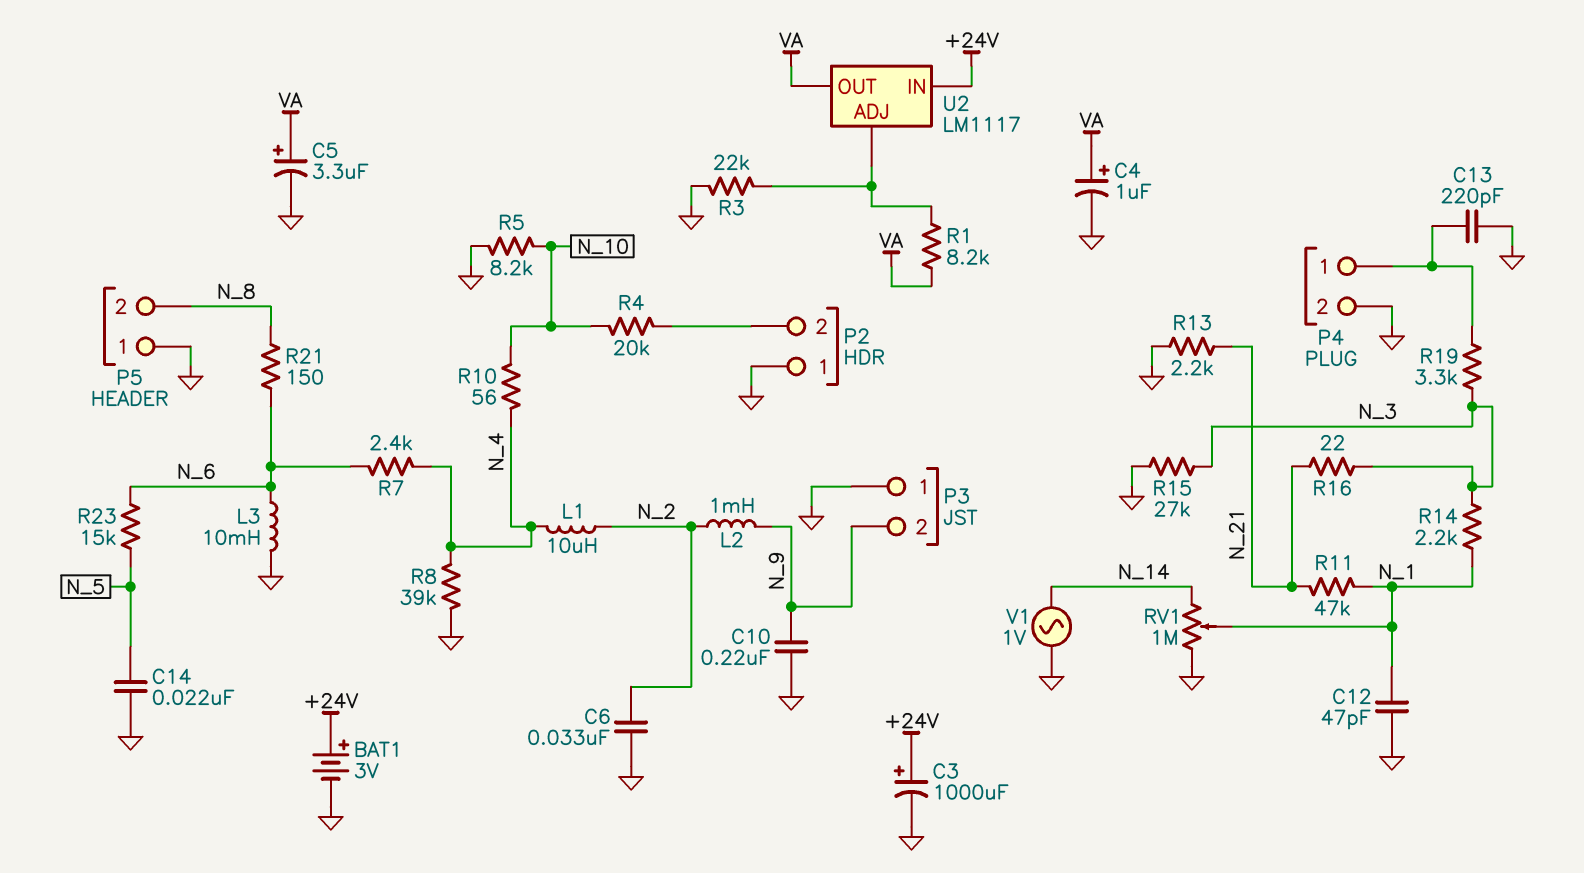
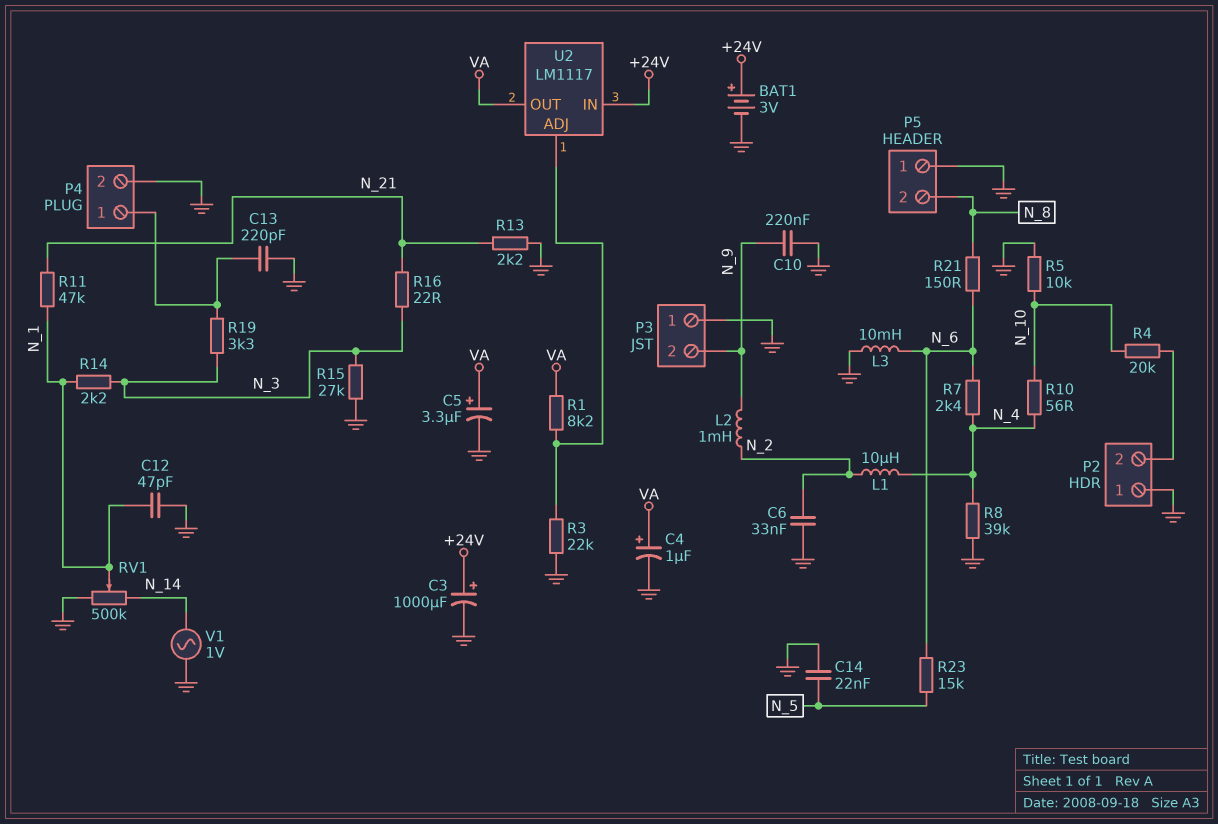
R5: 8.2k (GND, N_10) -> 10k (GND, N_10)
RV1: 1M (GND, N_14, wiper N_1) -> 500k (GND, N_14, wiper N_1)

